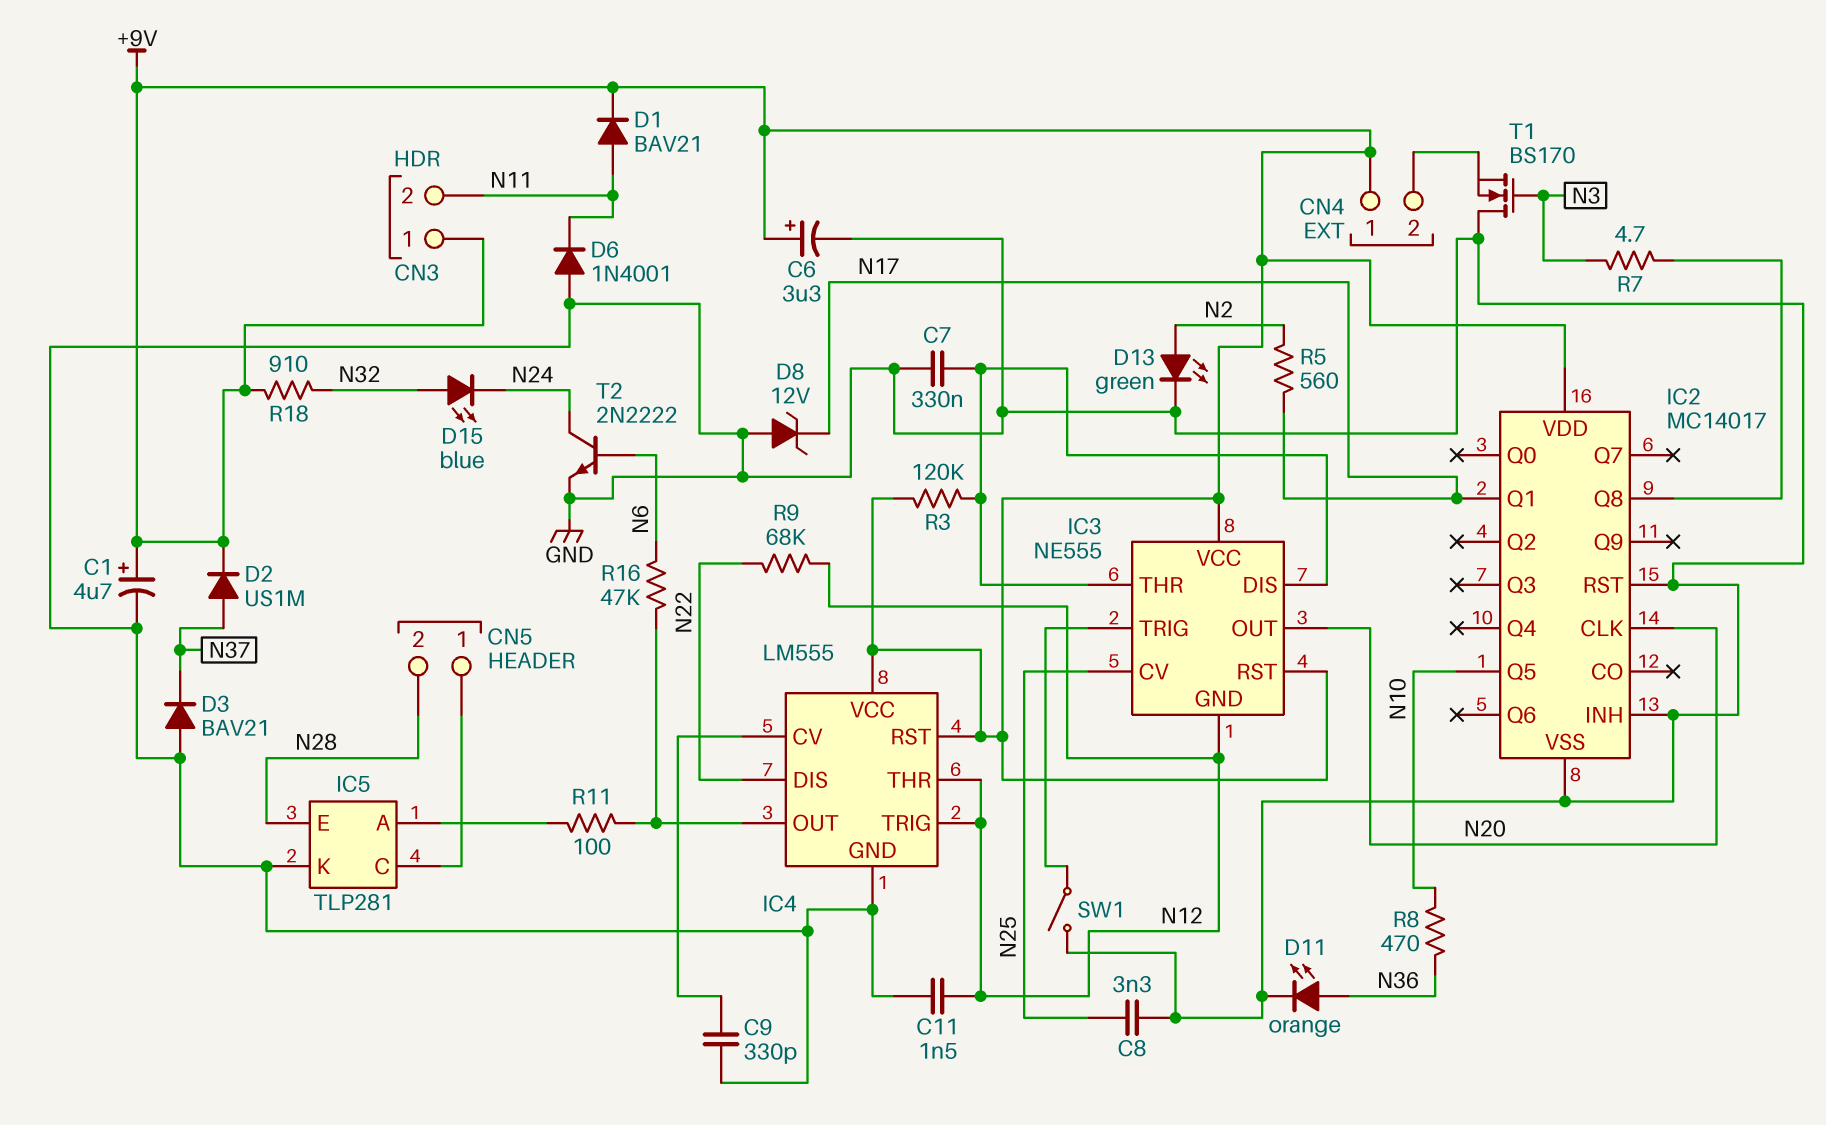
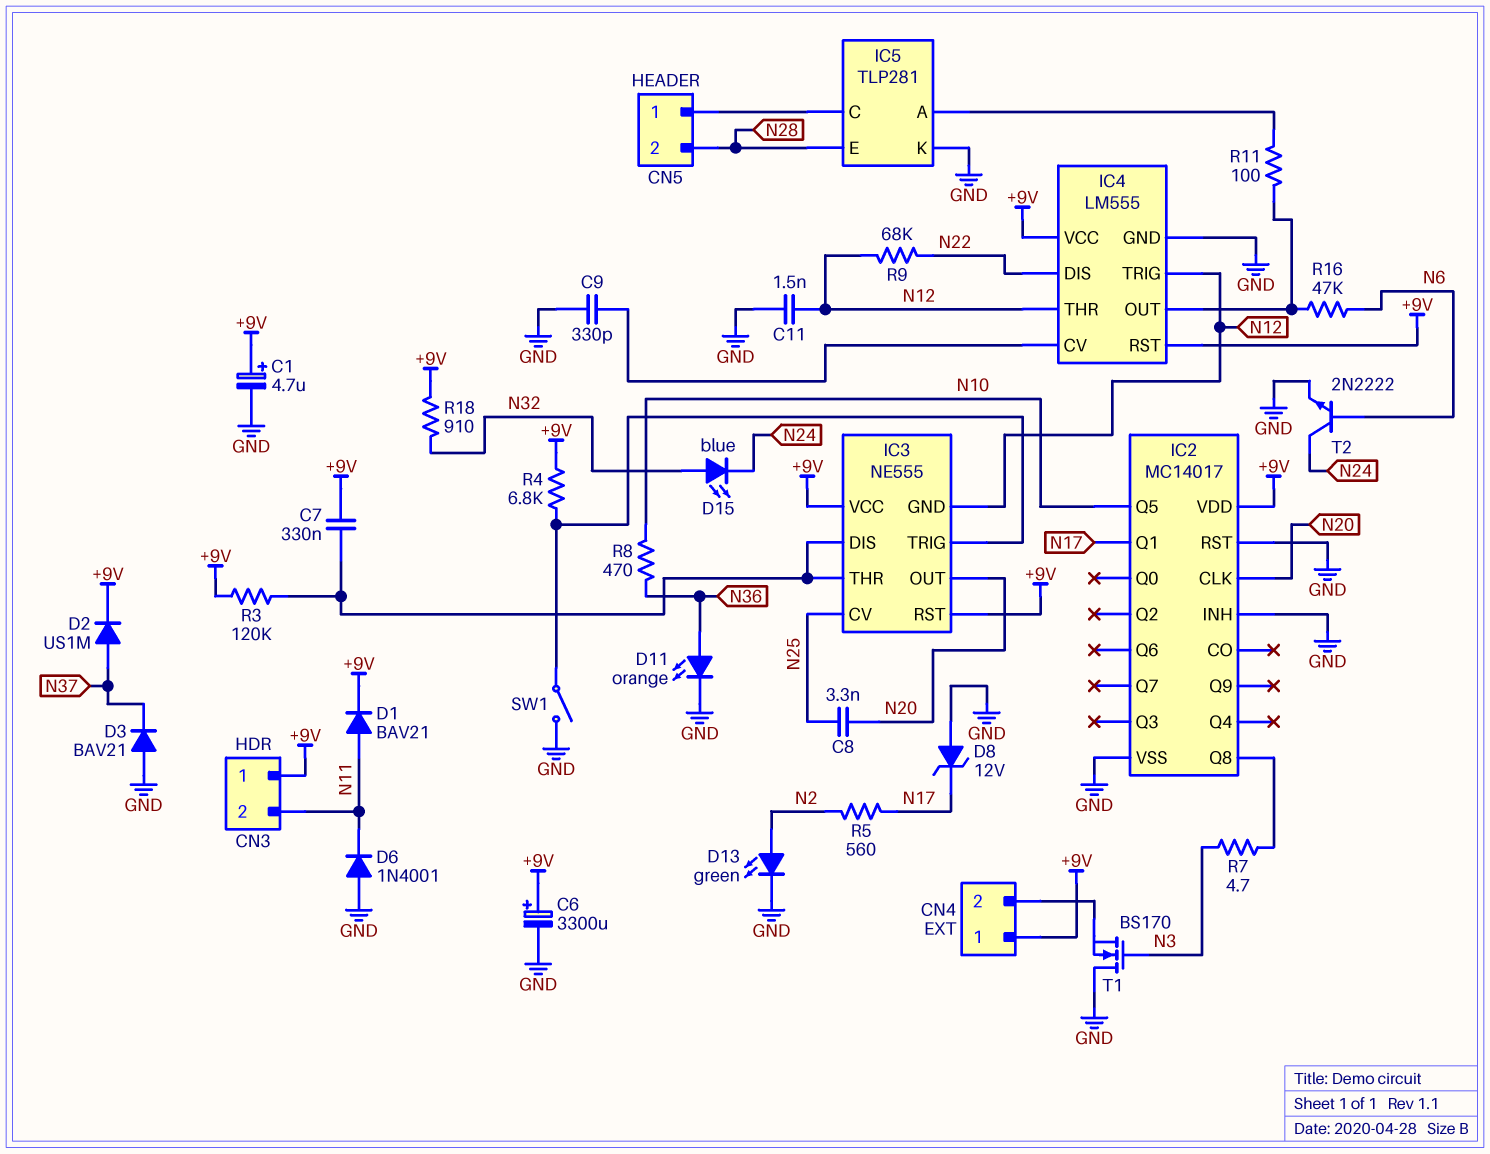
C6: 3.3uF (plus +9V, minus GND) -> 3300uF (plus +9V, minus GND)
C7: 330nF (GND, IC3/DIS) -> 330nF (+9V, IC3/DIS)
C8: 3.3nF (GND, N25) -> 3.3nF (N20, N25)
R4: none -> 6.8k (+9V, IC3/TRIG)

